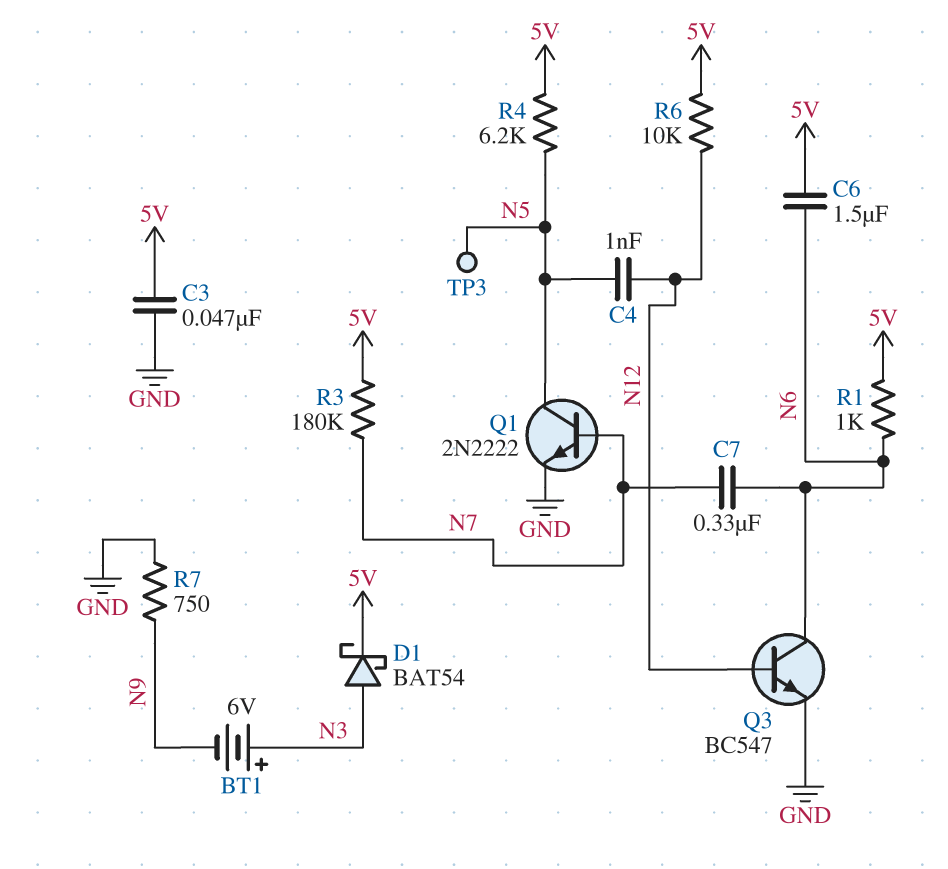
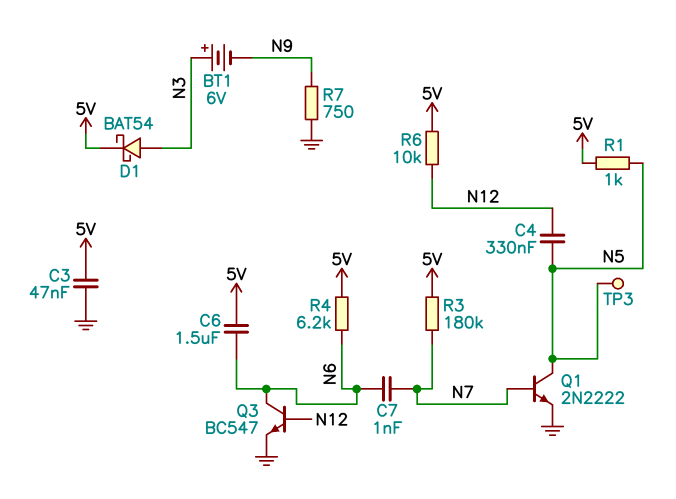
C4: 1nF (N5, N12) -> 330nF (N5, N12)
C7: 330nF (N6, N7) -> 1nF (N6, N7)
R1: 1k (5V, N6) -> 1k (5V, N5)
R4: 6.2k (5V, N5) -> 6.2k (5V, N6)

